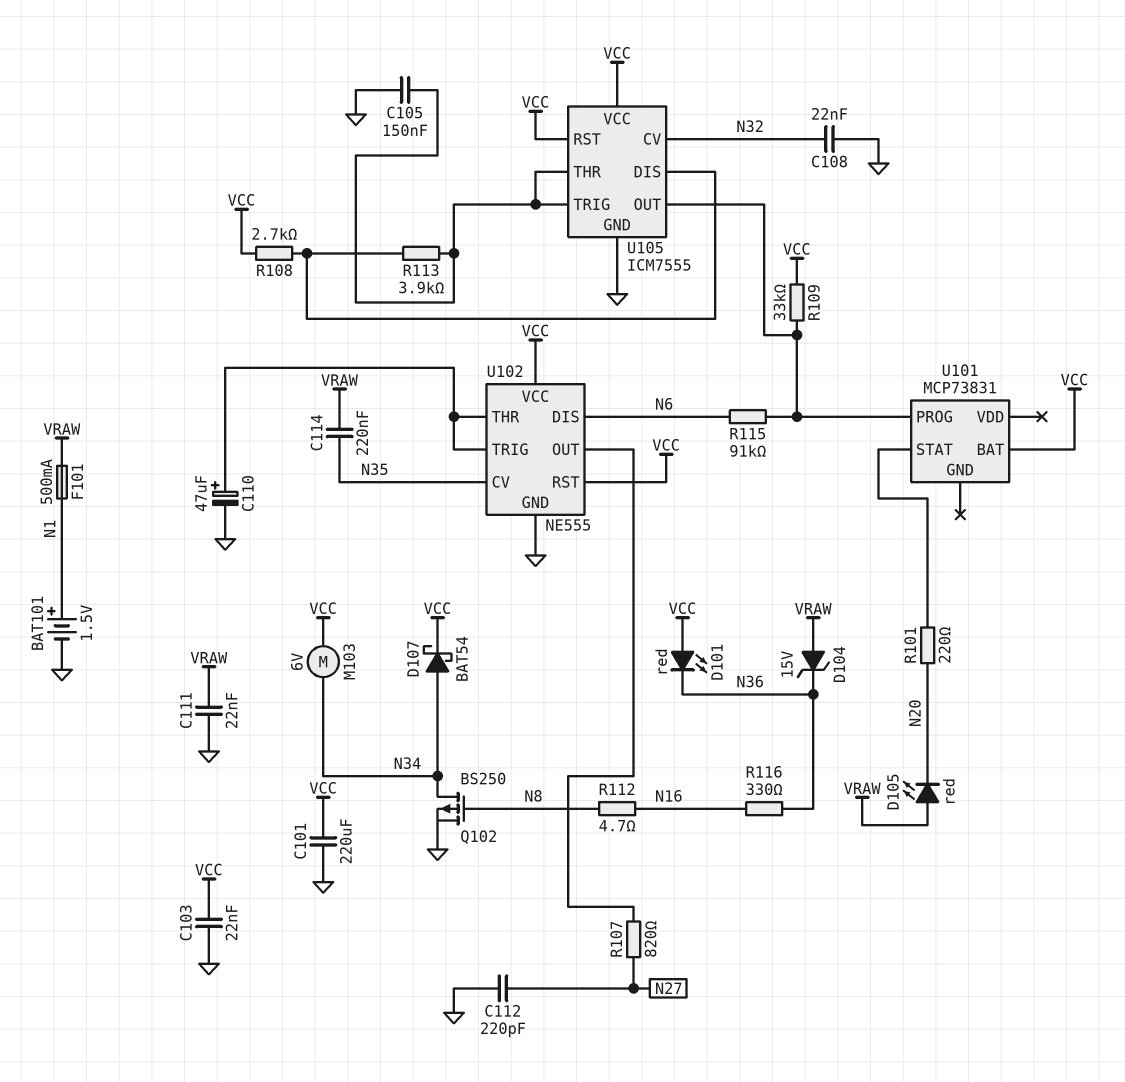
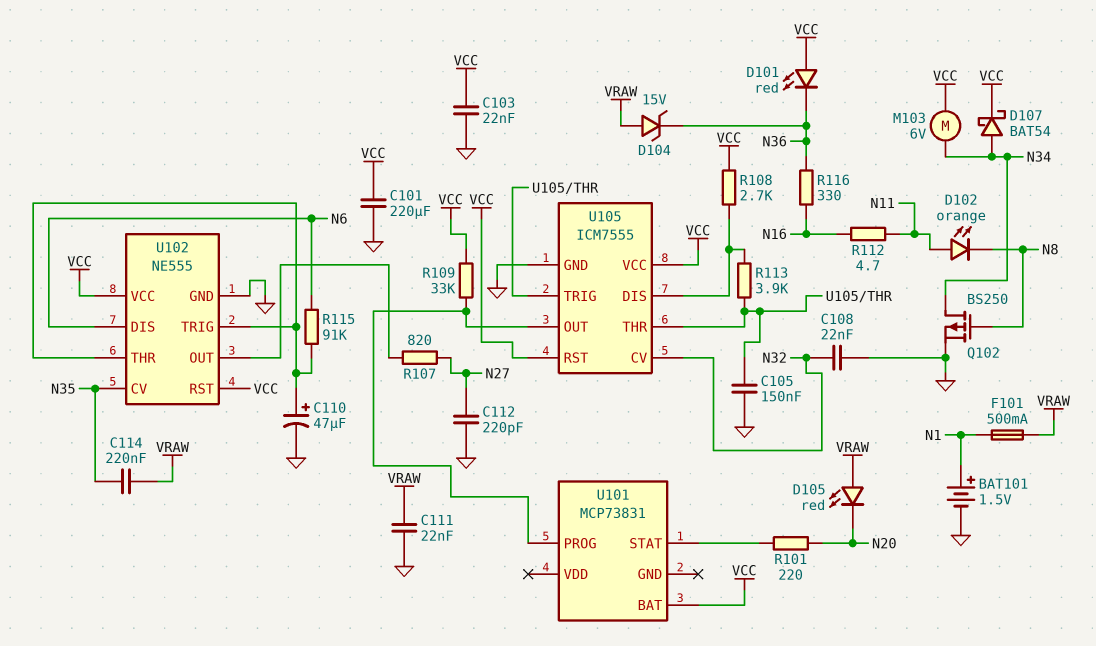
D102: none -> LED orange (A N11, K N8)
R112: 4.7 (N8, N16) -> 4.7 (N11, N16)
R115: 91k (N6, U101/PROG) -> 91k (N6, U102/THR)

